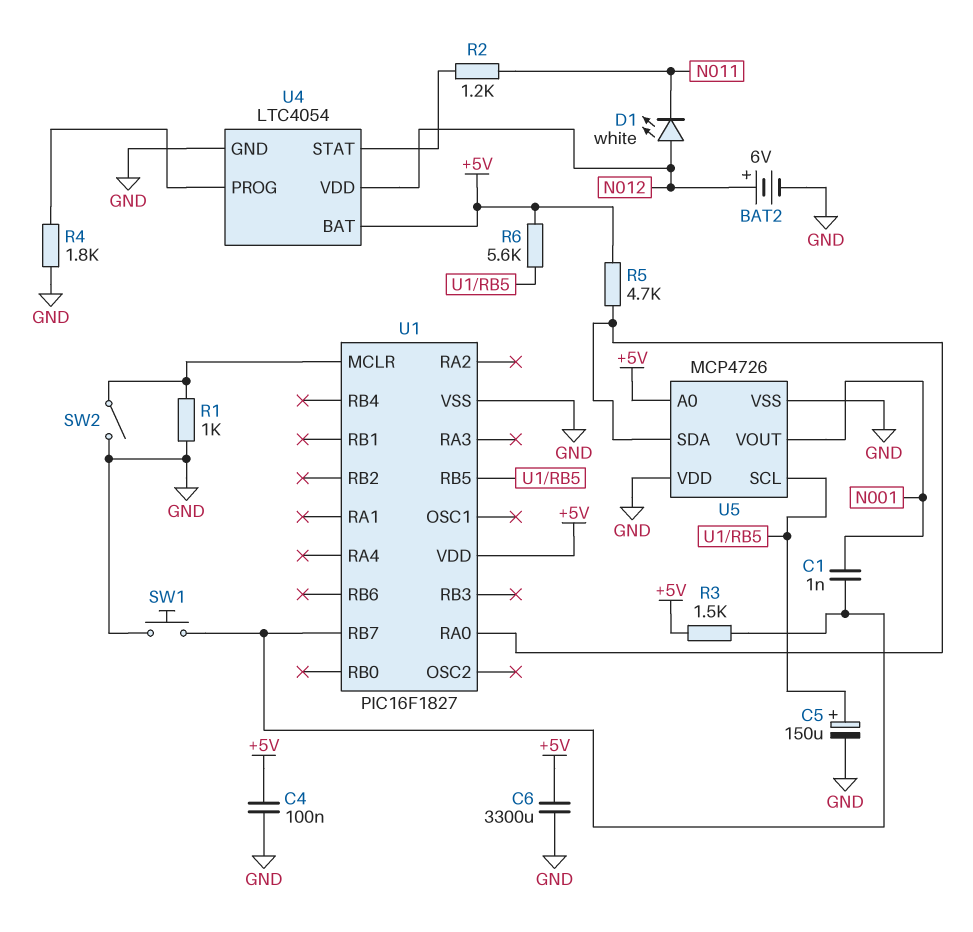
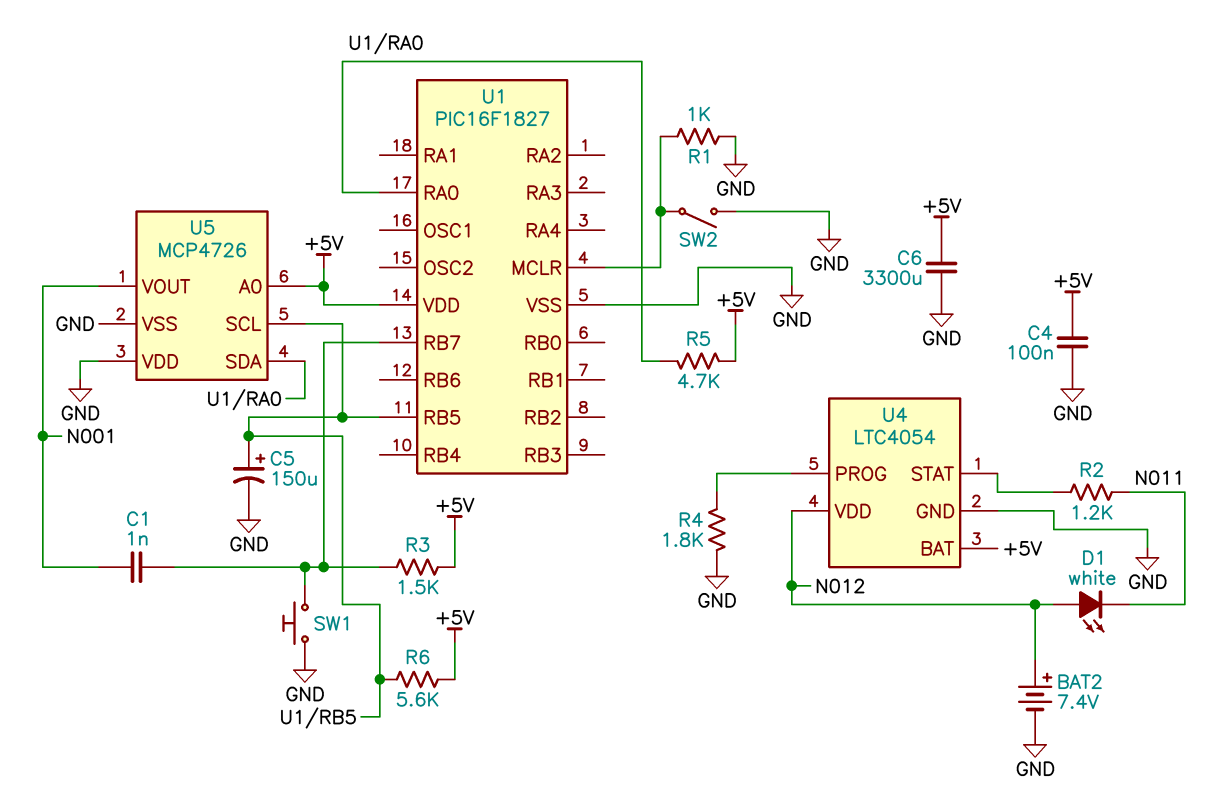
BAT2: 6V (plus N012, minus GND) -> 7.4V (plus N012, minus GND)

